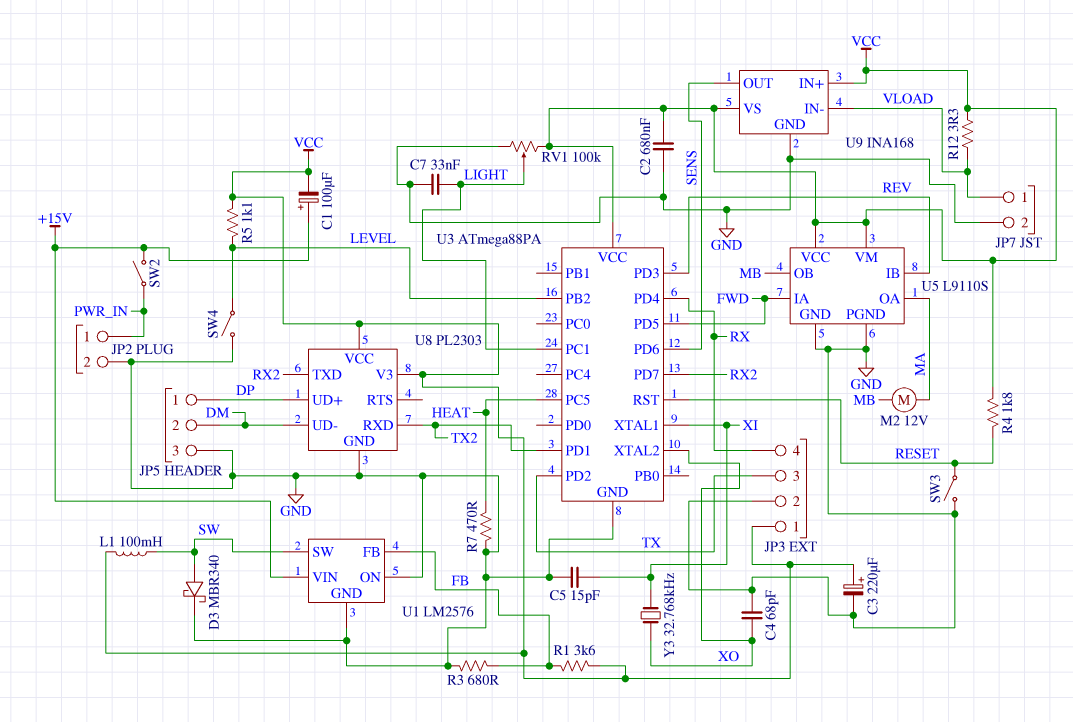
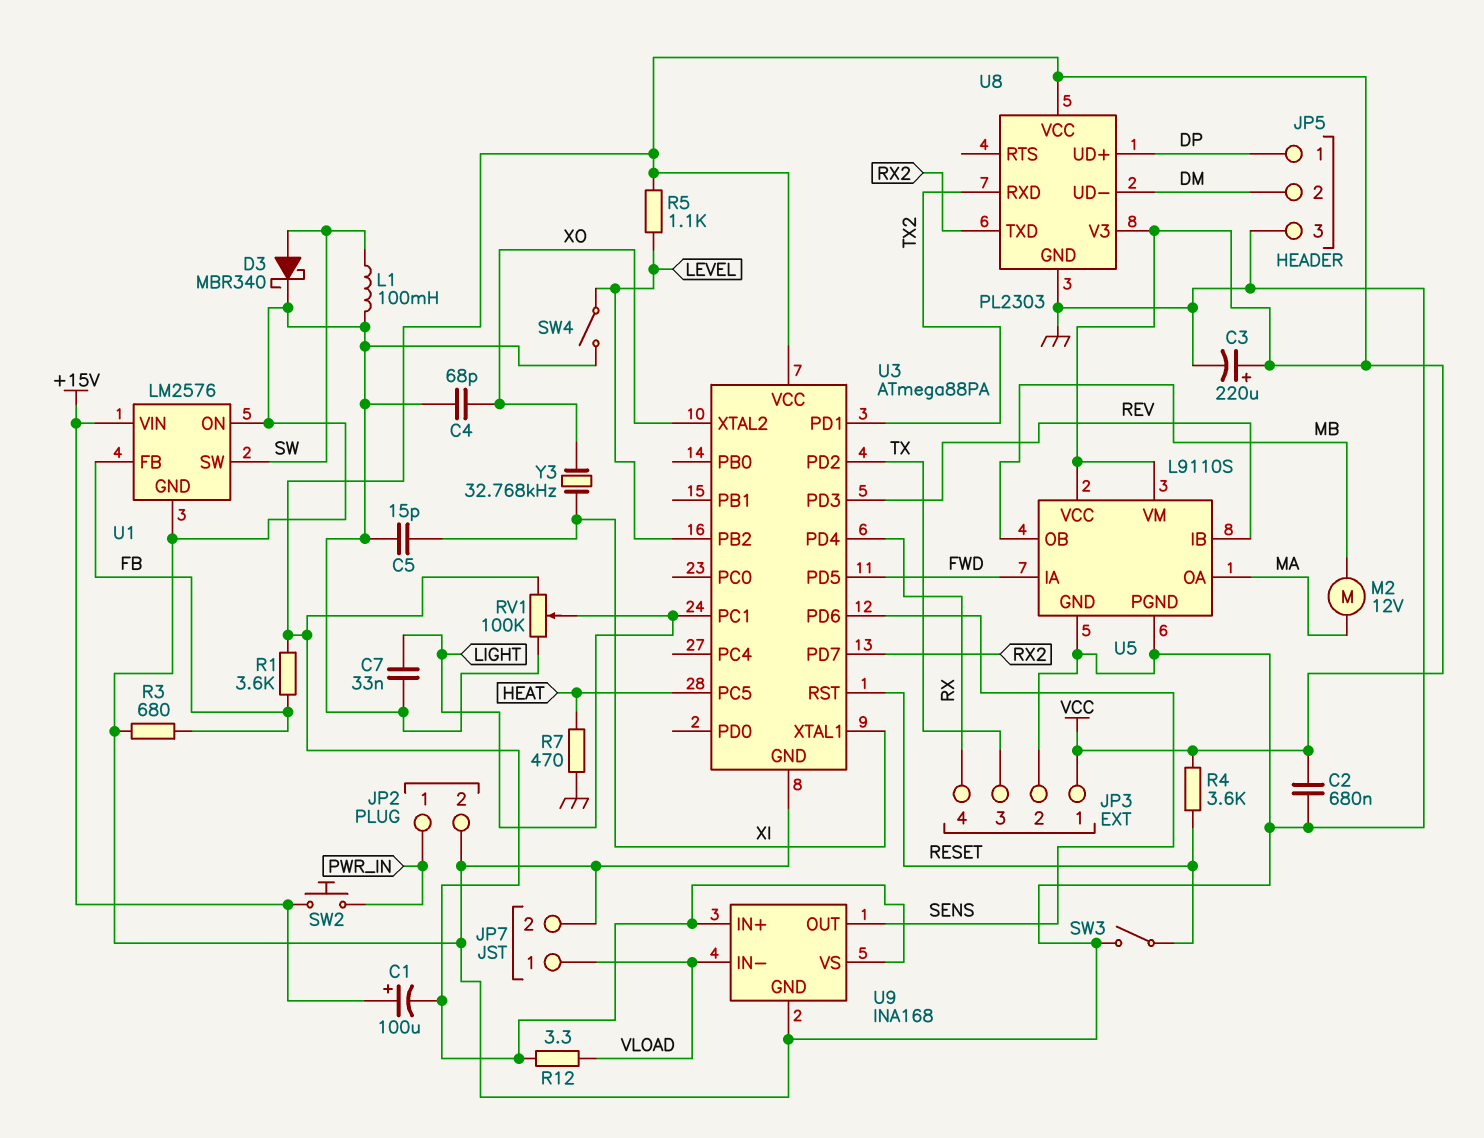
L1: 100mH (SW, VCC) -> 100mH (GND, SW)
R4: 1.8k (RESET, VCC) -> 3.6k (RESET, VCC)
SW2: switch (+15V, PWR_IN) -> button (+15V, PWR_IN)

